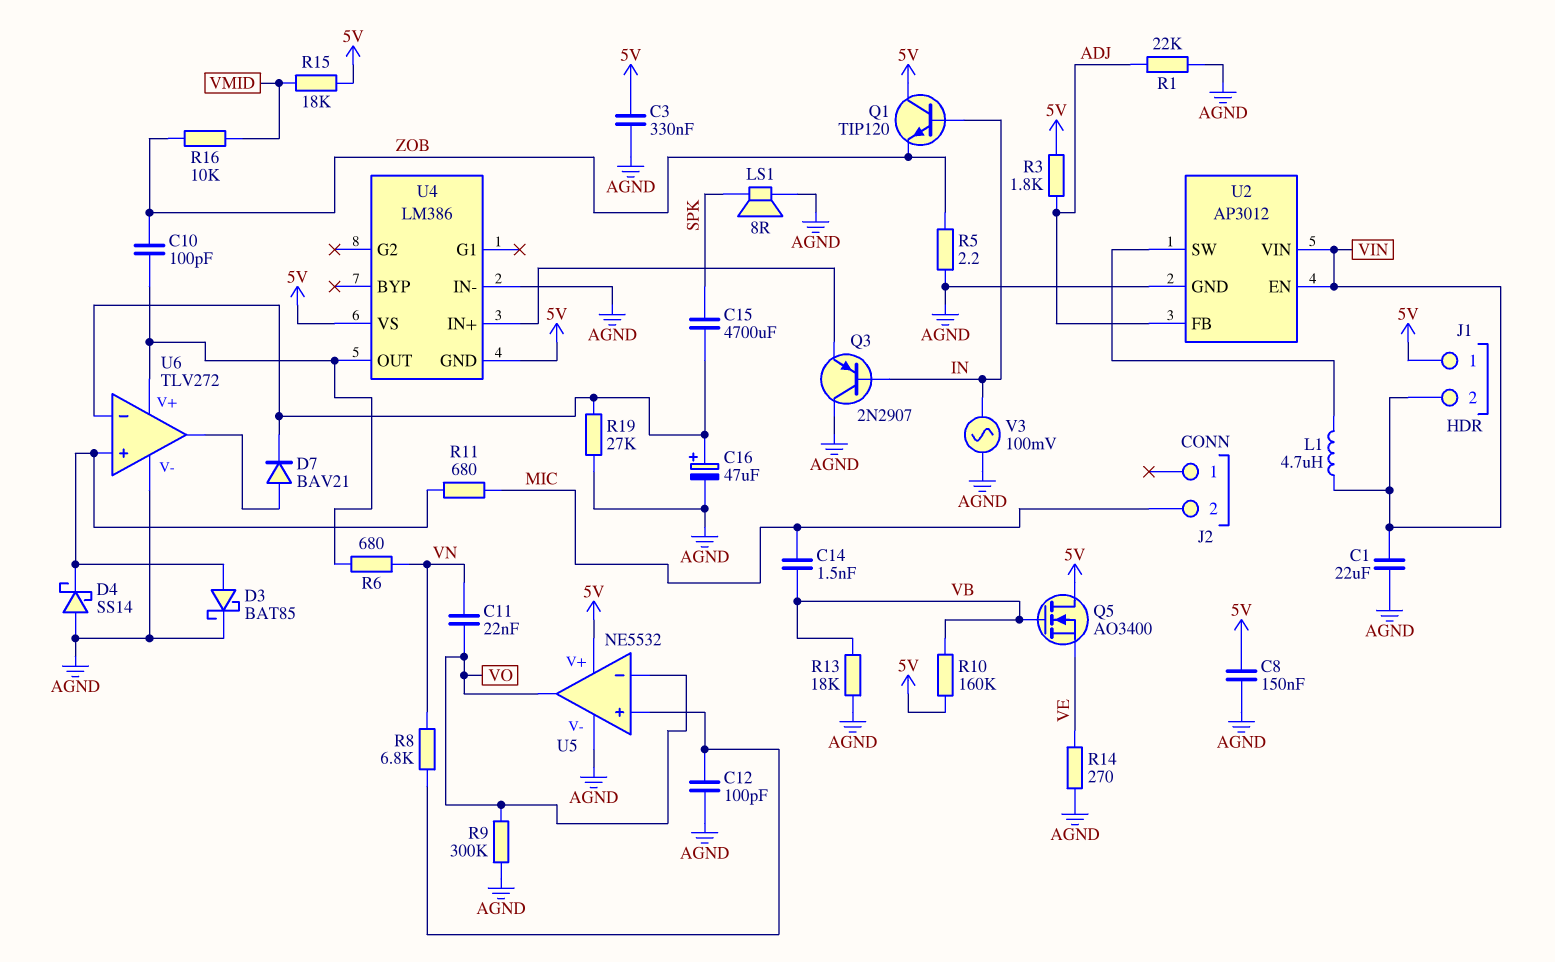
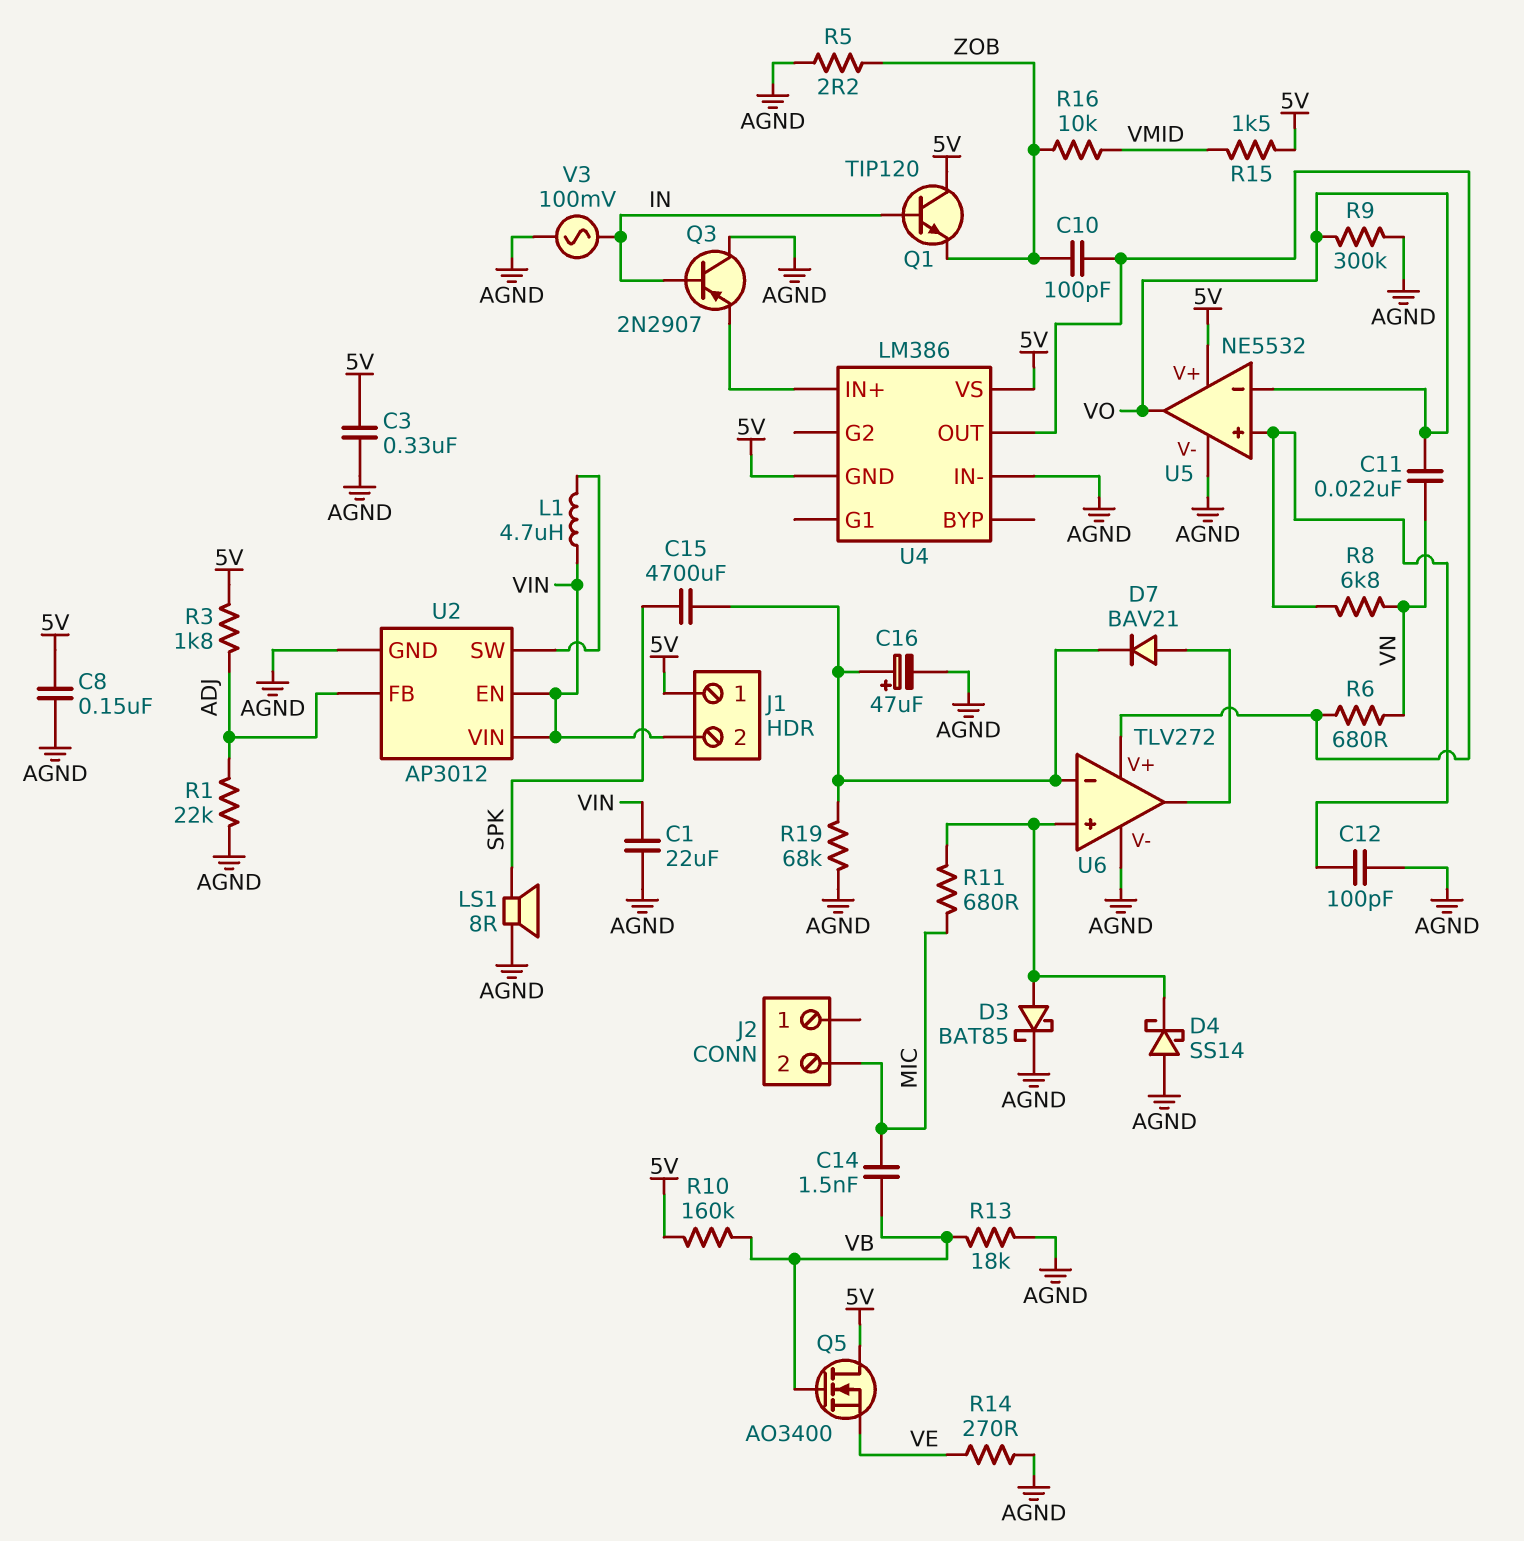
R15: 18k (5V, VMID) -> 1.5k (5V, VMID)
R19: 27k (AGND, U6/in-) -> 68k (AGND, U6/in-)

